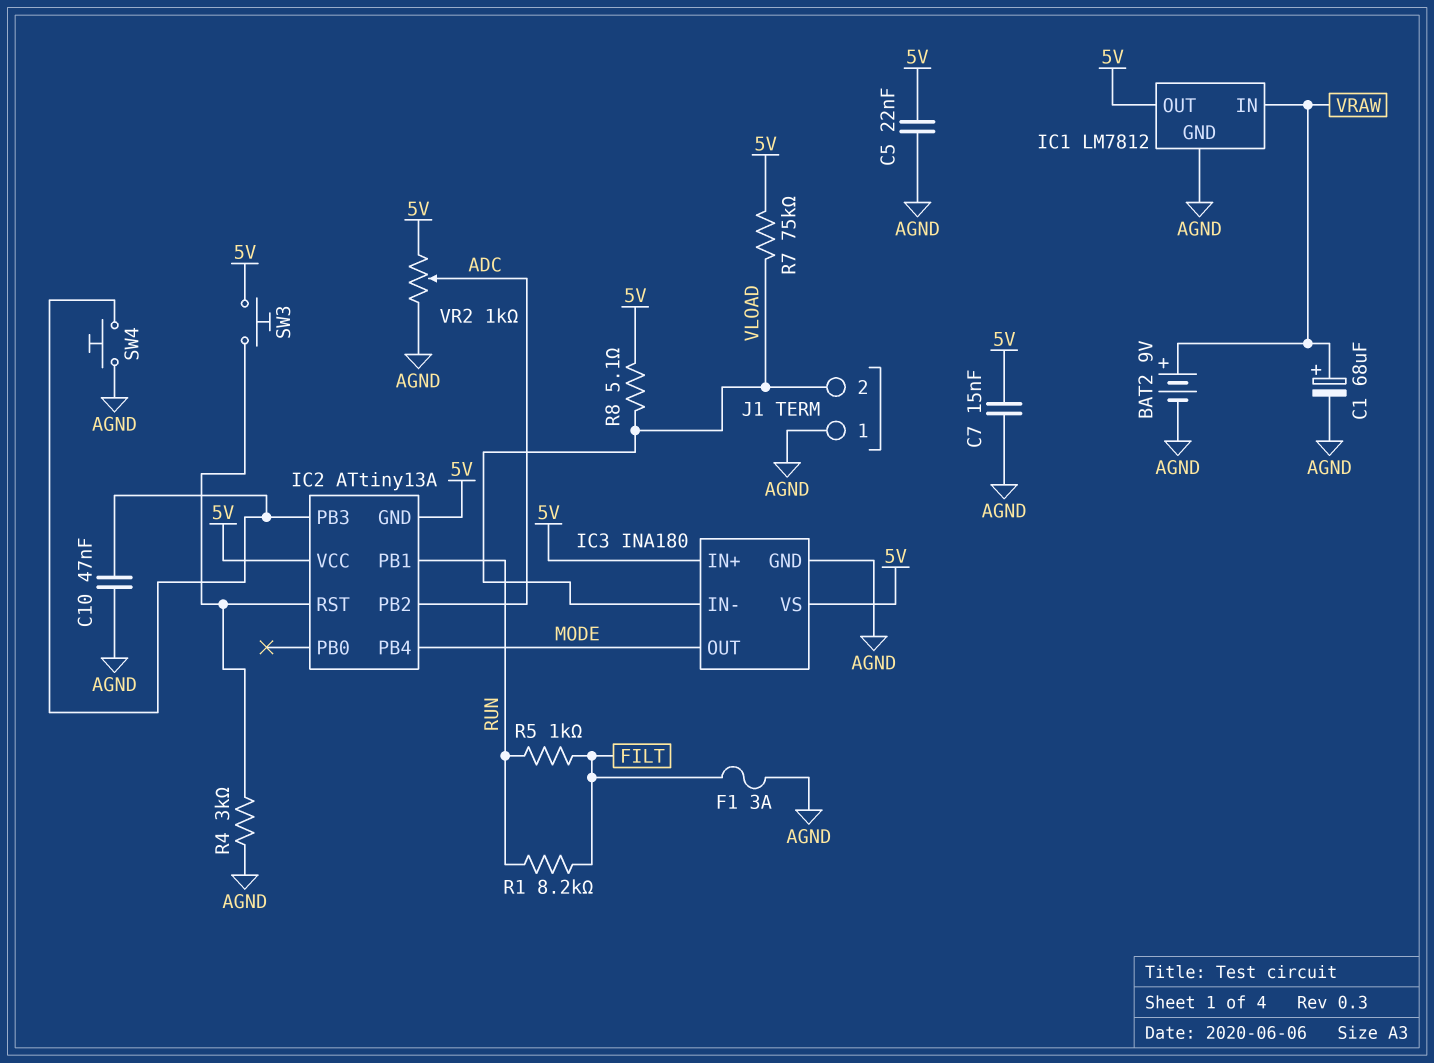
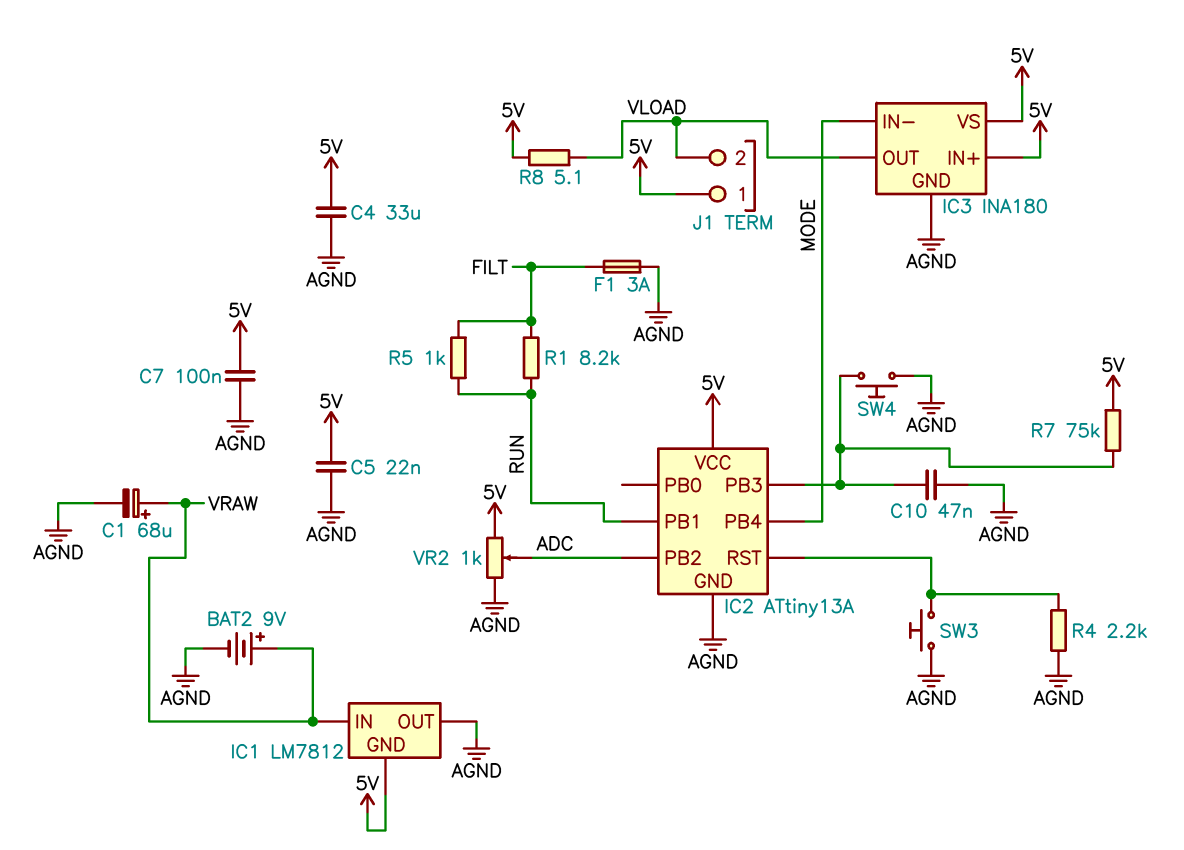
C4: none -> 33uF (5V, AGND)
C7: 15nF (5V, AGND) -> 100nF (5V, AGND)
IC1 pin GND: AGND -> 5V
IC1 pin OUT: 5V -> AGND
IC2 pin GND: 5V -> AGND
IC3 pin IN-: VLOAD -> MODE
IC3 pin OUT: MODE -> VLOAD
J1 pin 1: AGND -> 5V
R4: 3k (AGND, IC2/RST) -> 2.2k (AGND, IC2/RST)
R7: 75k (5V, VLOAD) -> 75k (5V, IC2/PB3)
SW3: button (5V, IC2/RST) -> button (AGND, IC2/RST)

